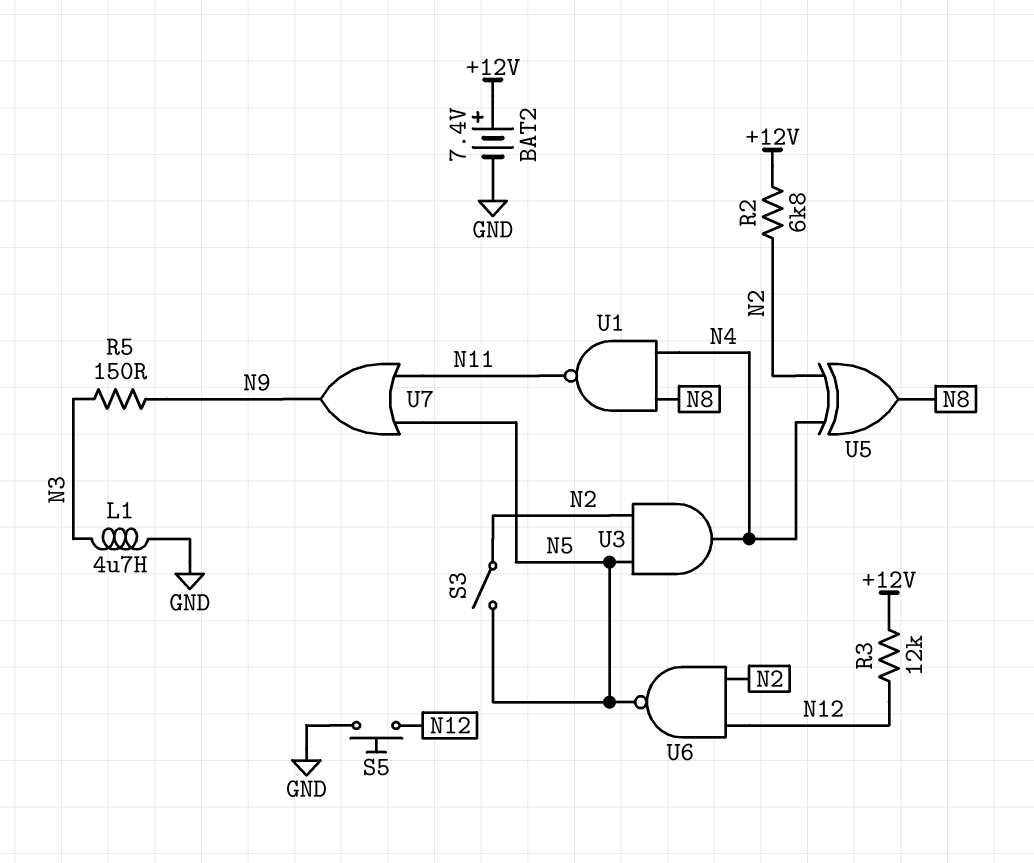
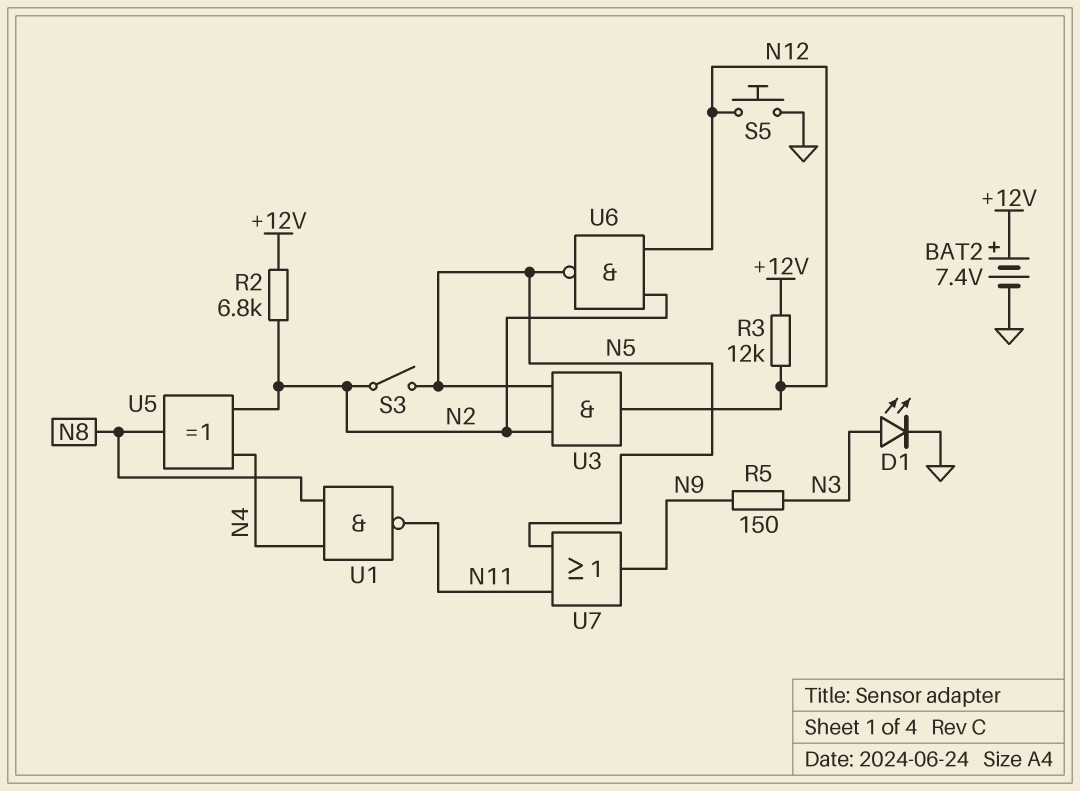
D1: none -> LED (A N3, K GND)
L1: 4.7uH (GND, N3) -> none
U3: AND (in N2, in N5, out N4) -> AND (in N2, in N5, out N12)

